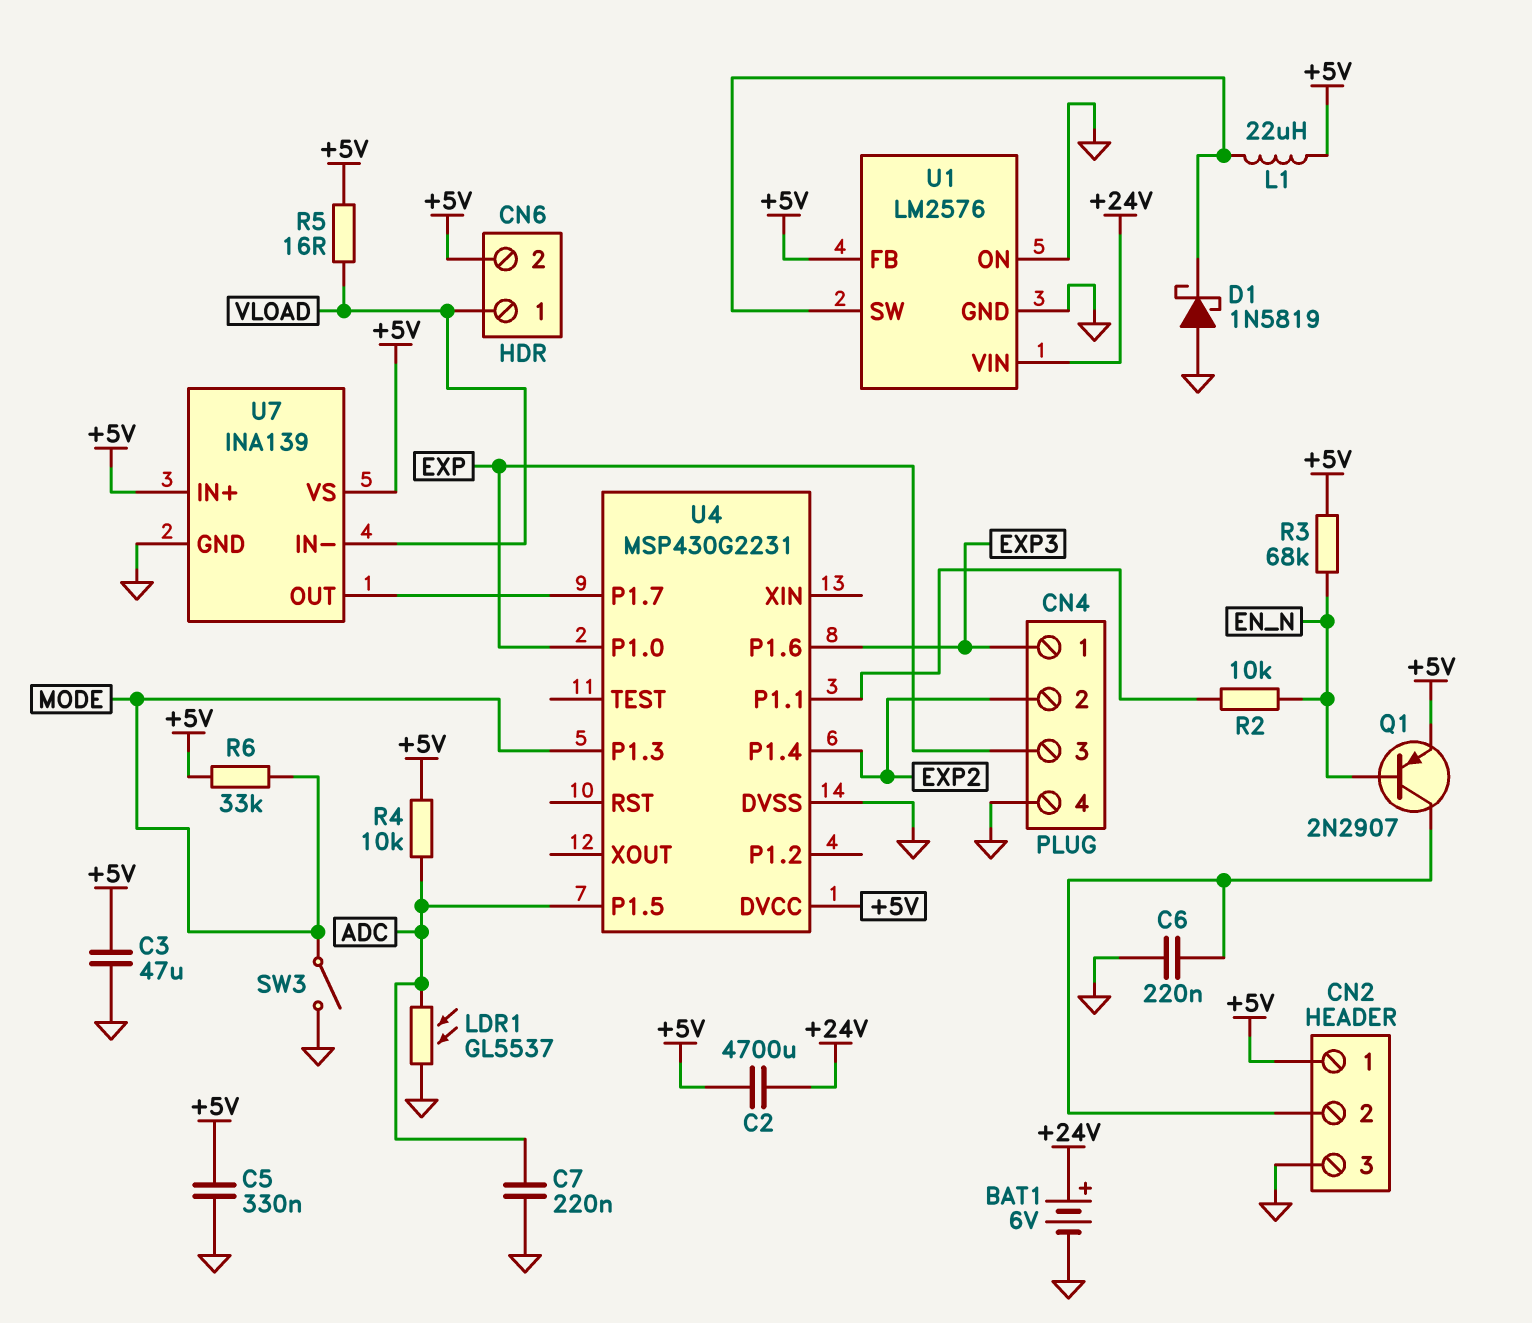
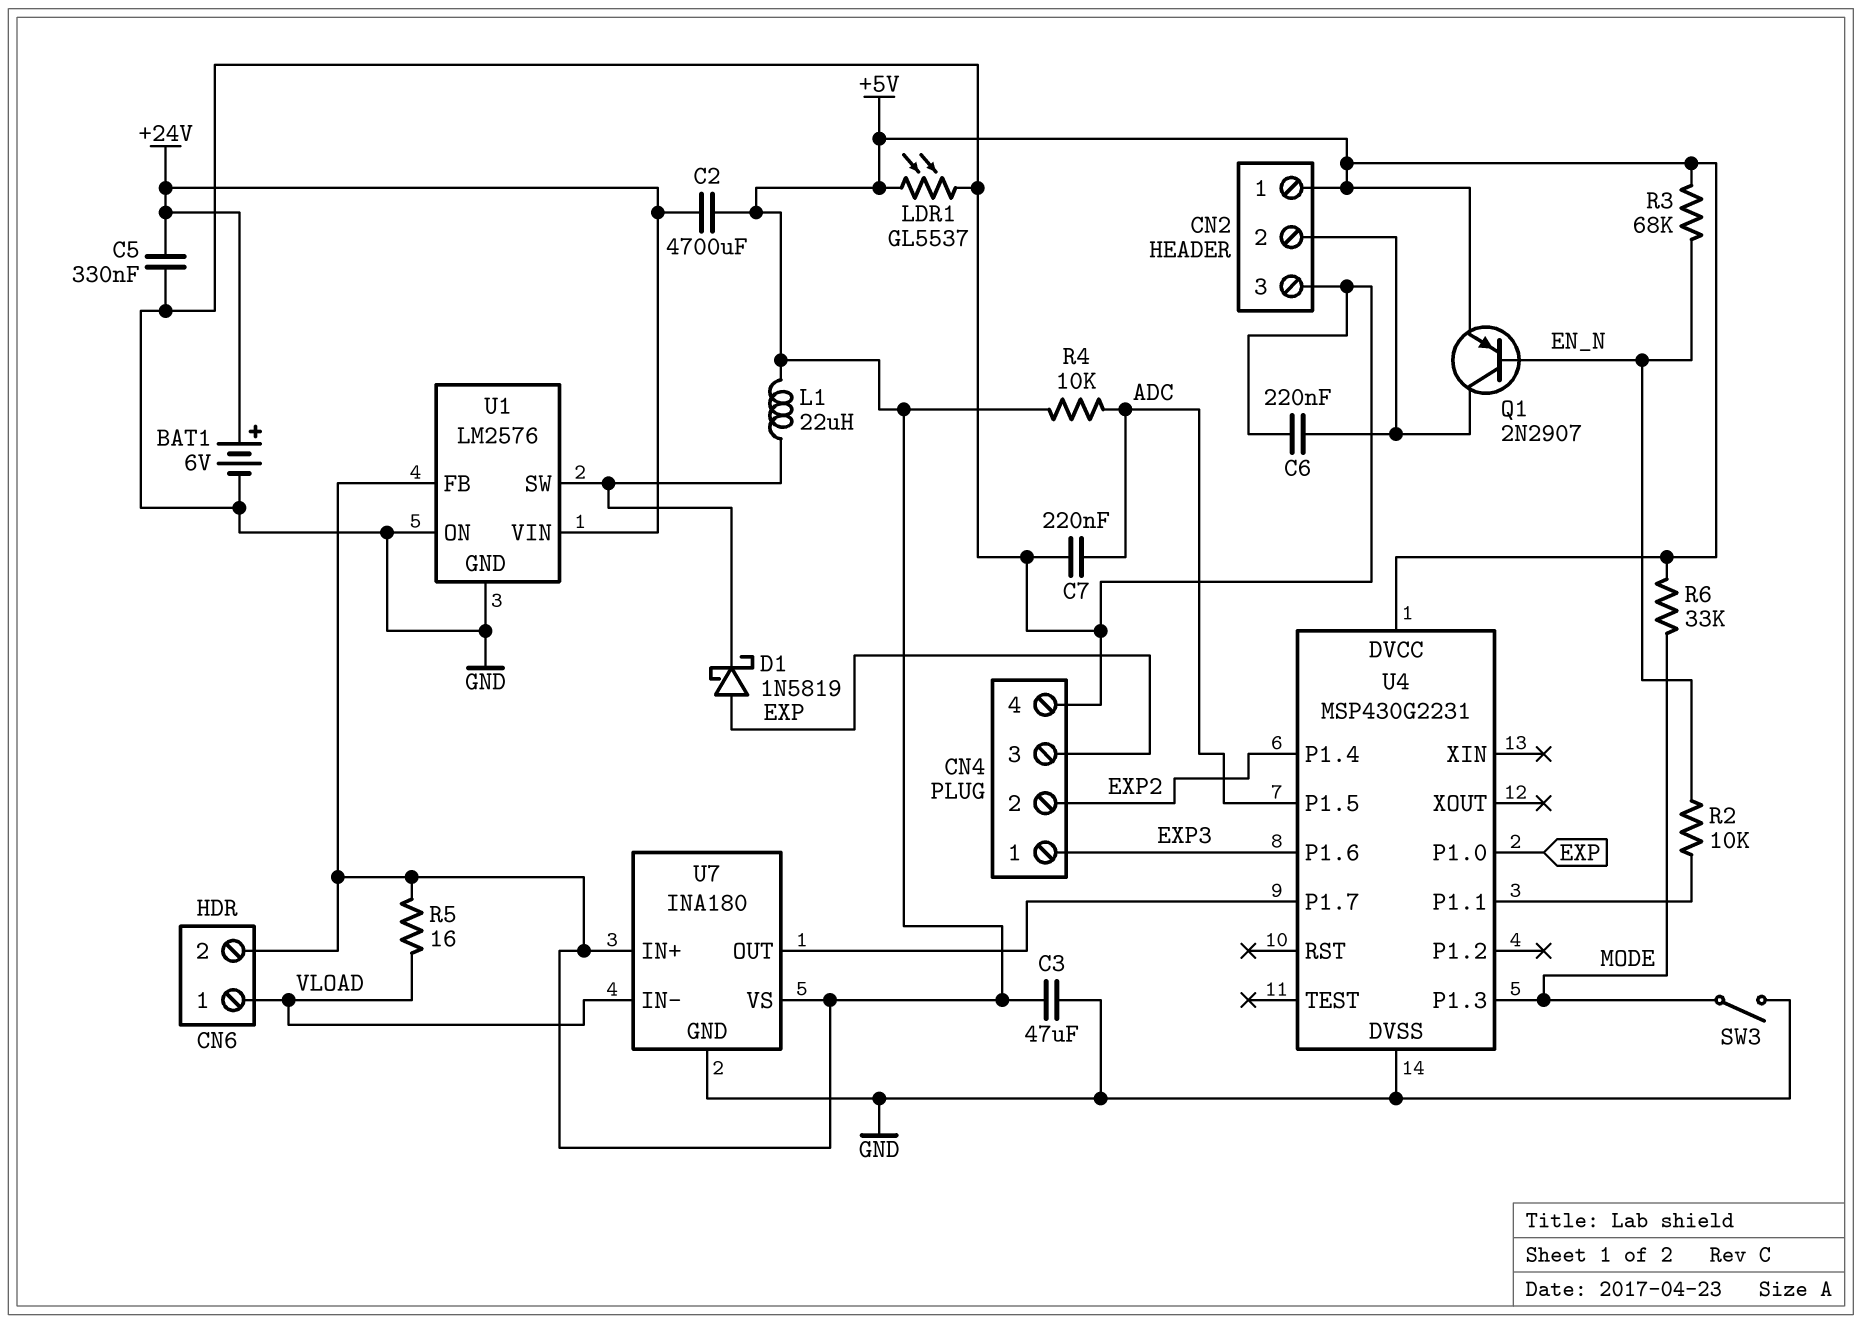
C5: 330nF (+5V, GND) -> 330nF (+24V, GND)
D1: schottky 1N5819 (A GND, K U1/SW) -> schottky 1N5819 (A EXP, K U1/SW)
LDR1: GL5537 (ADC, GND) -> GL5537 (+5V, GND)
U7: INA139 -> INA180

